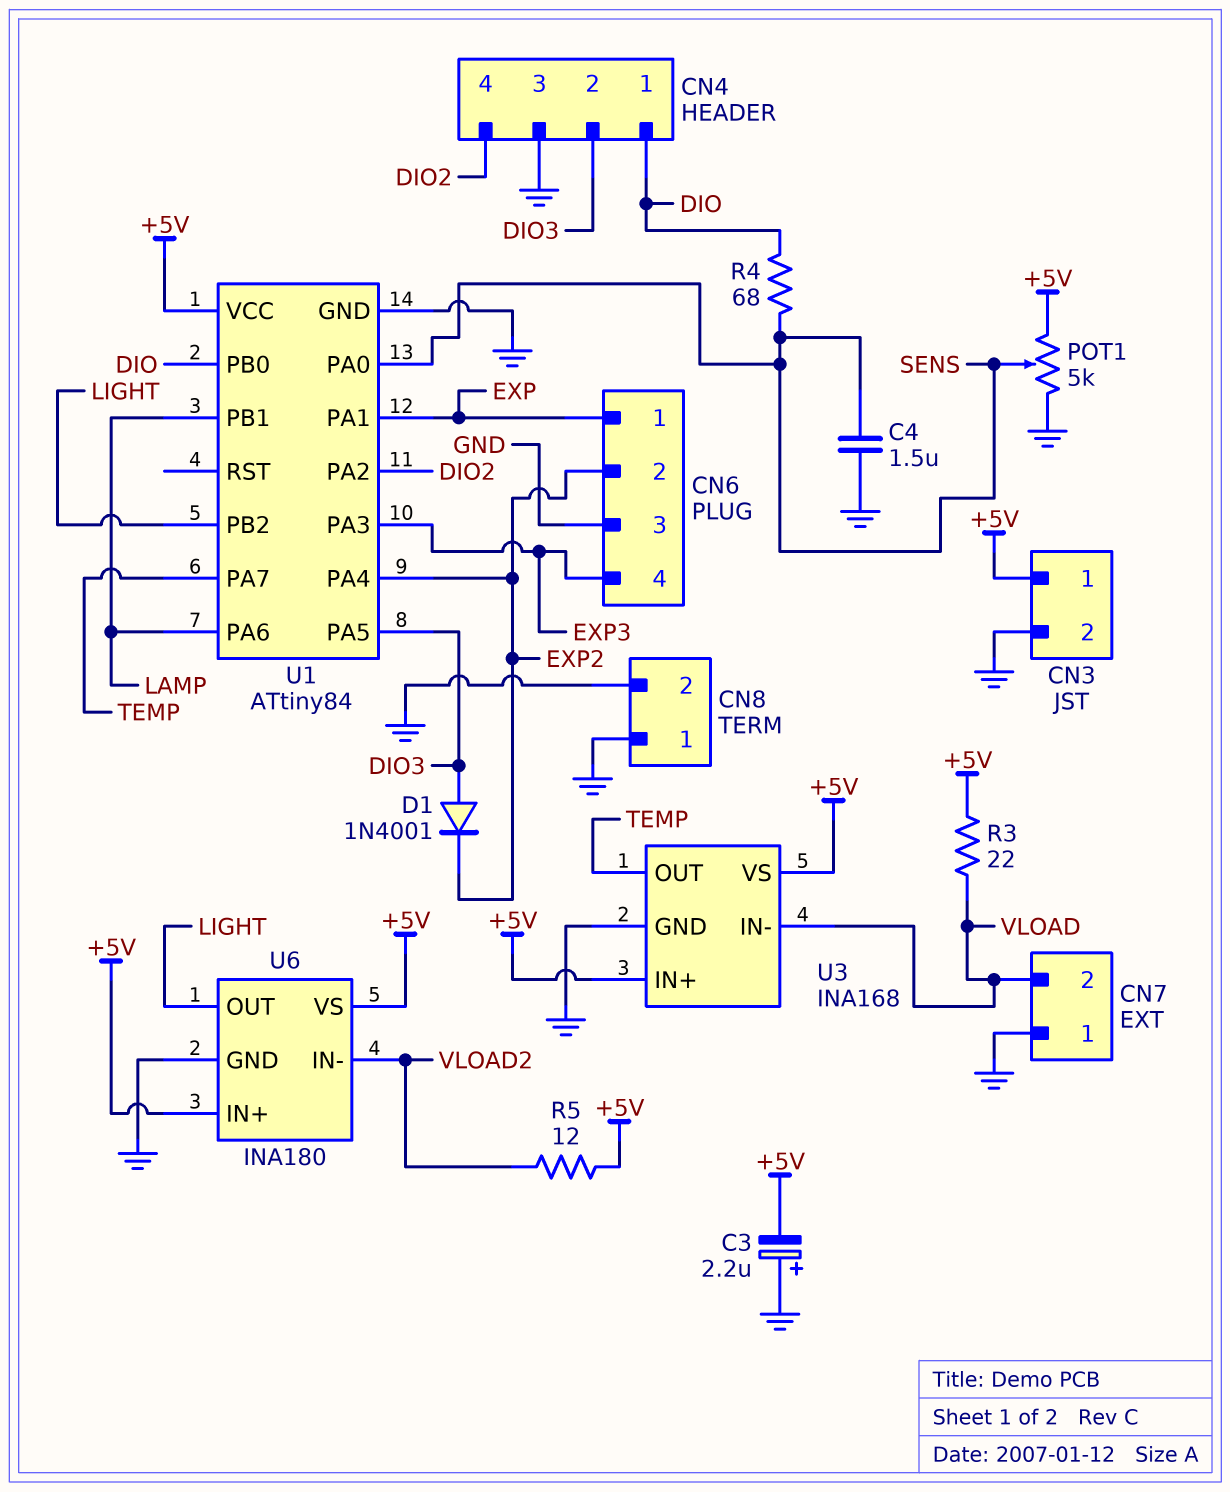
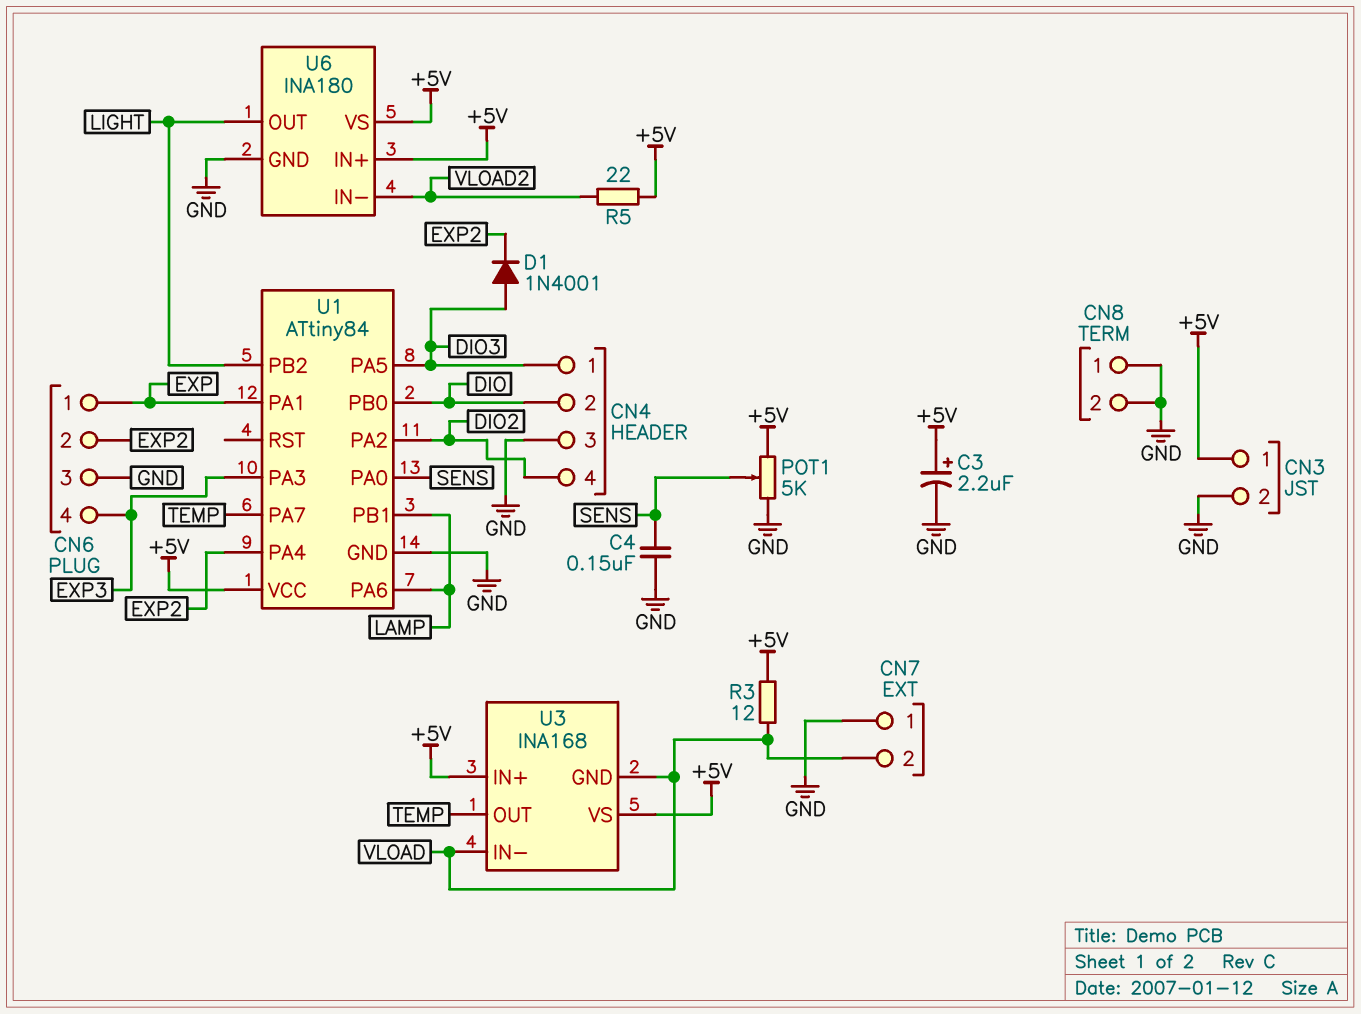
C3: 2.2uF (plus GND, minus +5V) -> 2.2uF (plus +5V, minus GND)
C4: 1.5uF (GND, SENS) -> 150nF (GND, SENS)
CN4 pin 1: DIO -> DIO3
CN4 pin 2: DIO3 -> DIO
R3: 22 (+5V, VLOAD) -> 12 (+5V, VLOAD)
R4: 68 (DIO, SENS) -> none
R5: 12 (+5V, VLOAD2) -> 22 (+5V, VLOAD2)
U3 pin GND: GND -> VLOAD

